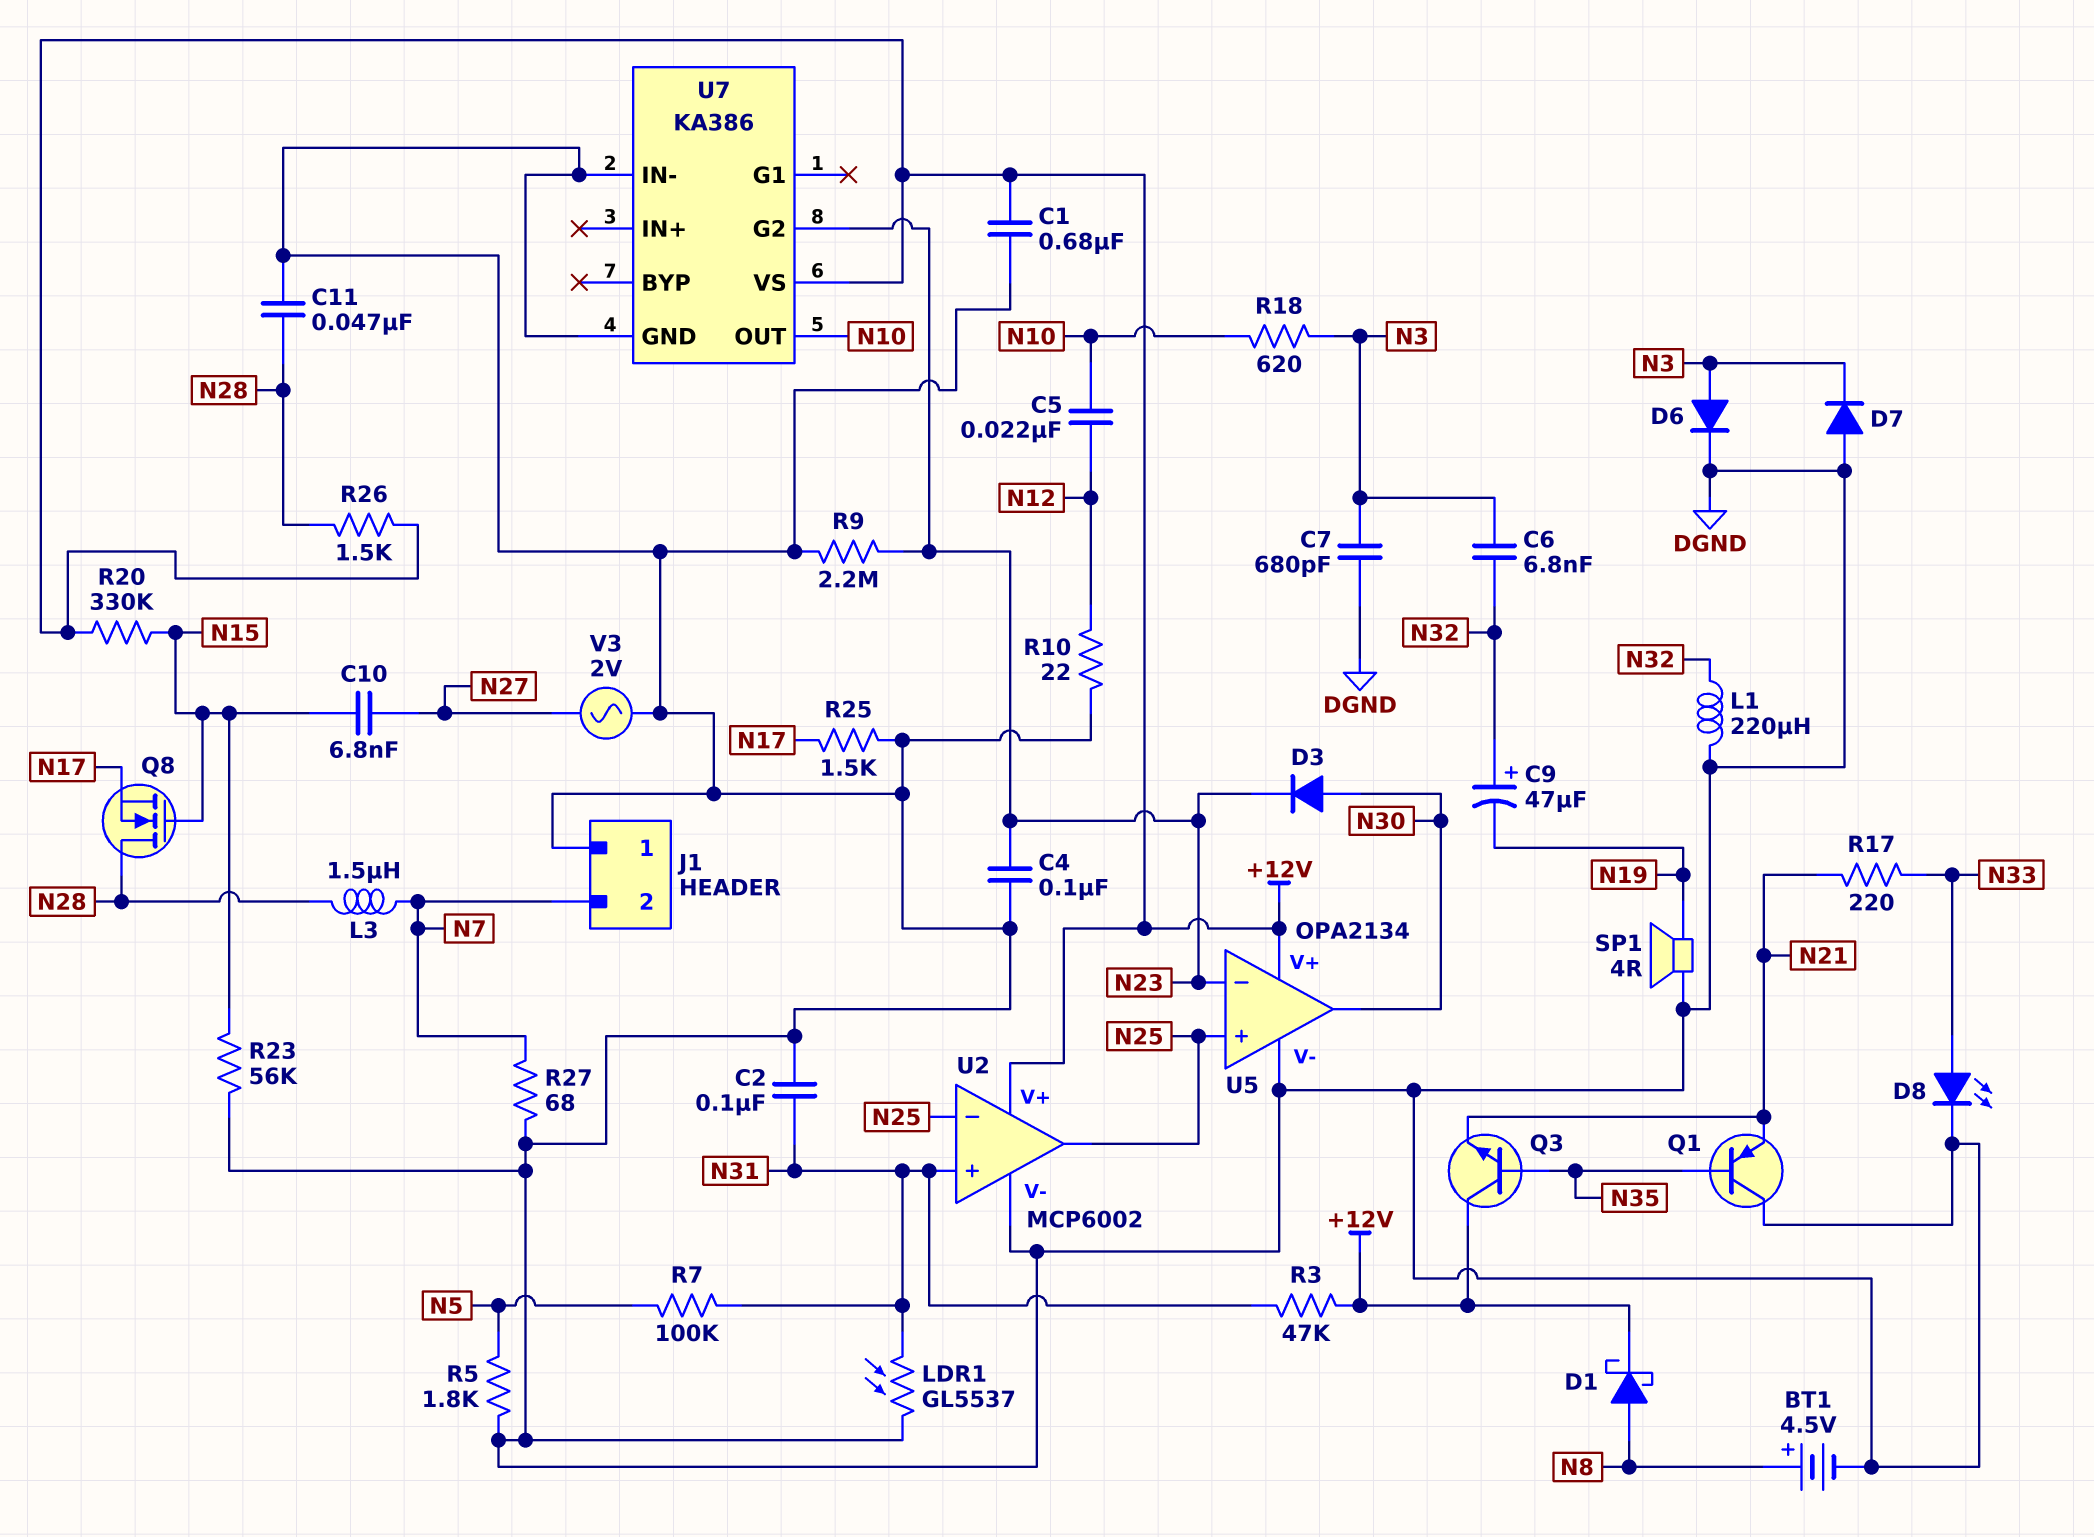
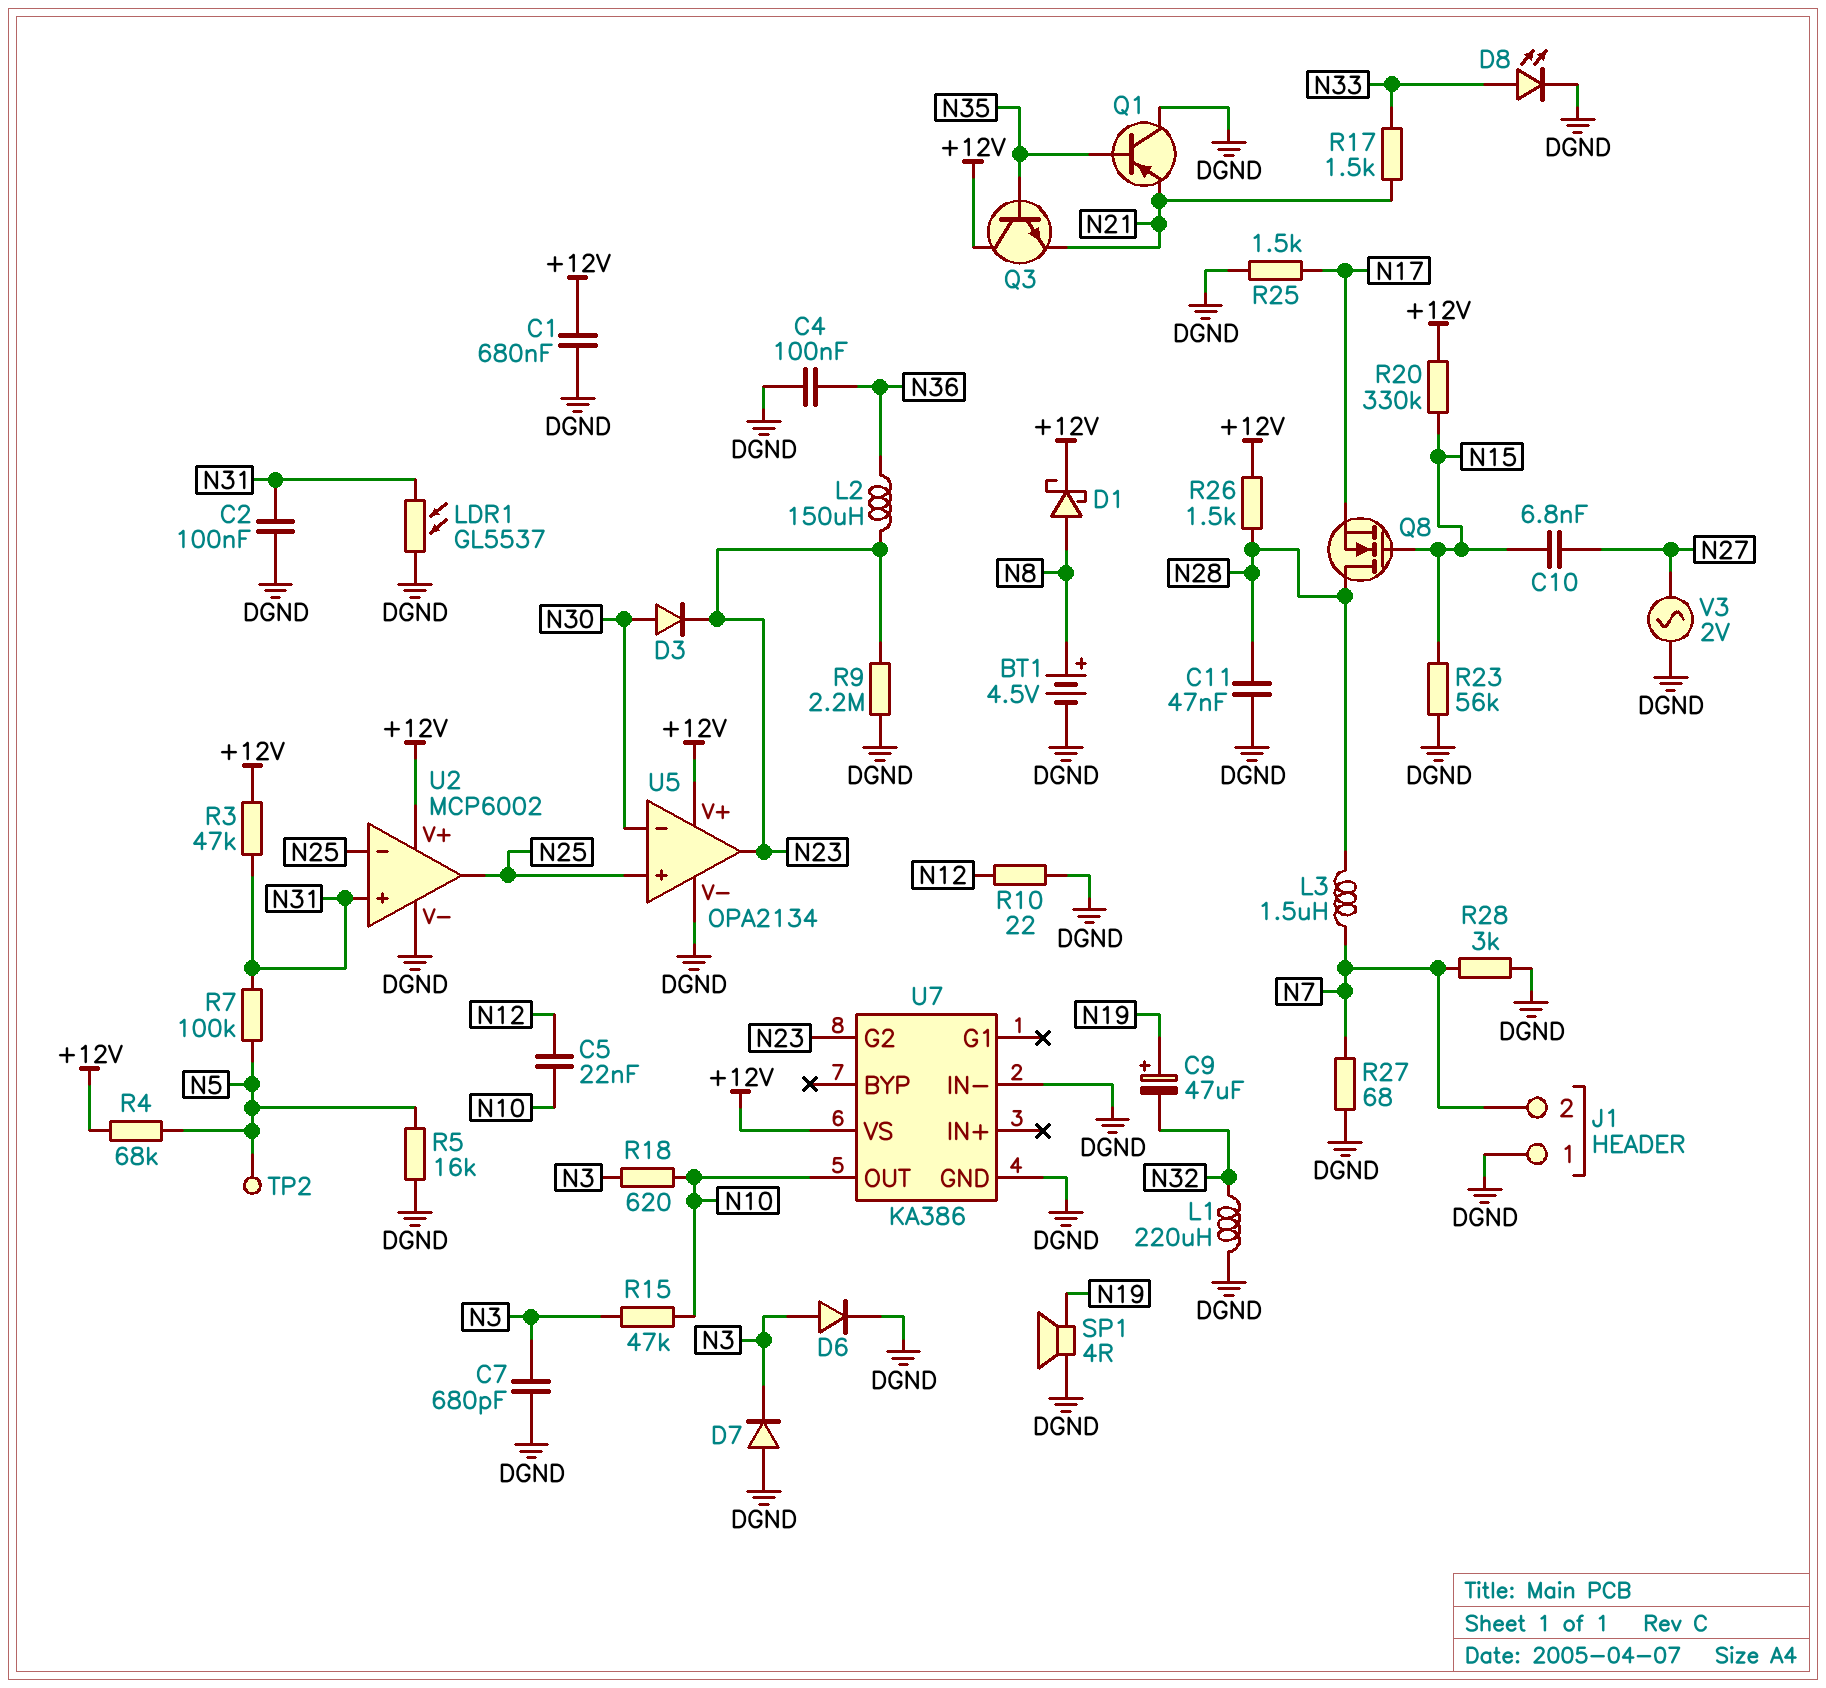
C4: 100nF (DGND, N23) -> 100nF (DGND, N36)
C6: 6.8nF (N3, N32) -> none
C9: 47uF (plus N32, minus N19) -> 47uF (plus N19, minus N32)
L2: none -> 150uH (N23, N36)
R4: none -> 68k (+12V, N5)
R5: 1.8k (DGND, N5) -> 16k (DGND, N5)
R15: none -> 47k (N3, N10)
R17: 220 (N21, N33) -> 1.5k (N21, N33)
R28: none -> 3k (DGND, N7)
TP2: none -> test point (N5)
U5 pin in-: N23 -> N30
U5 pin out: N30 -> N23

